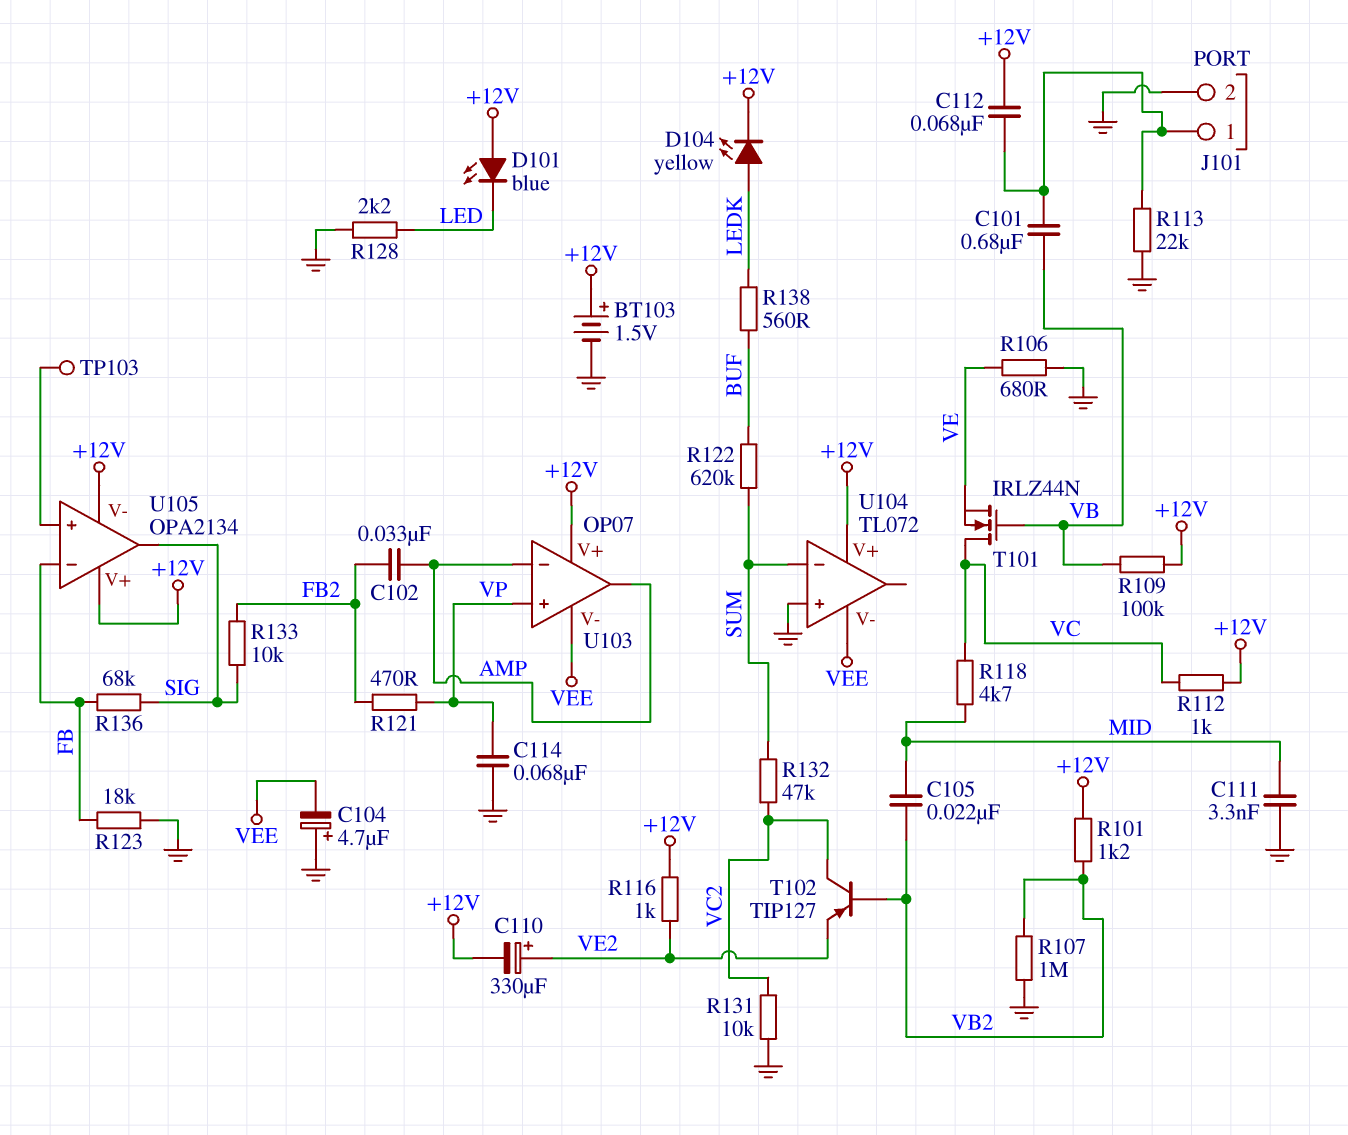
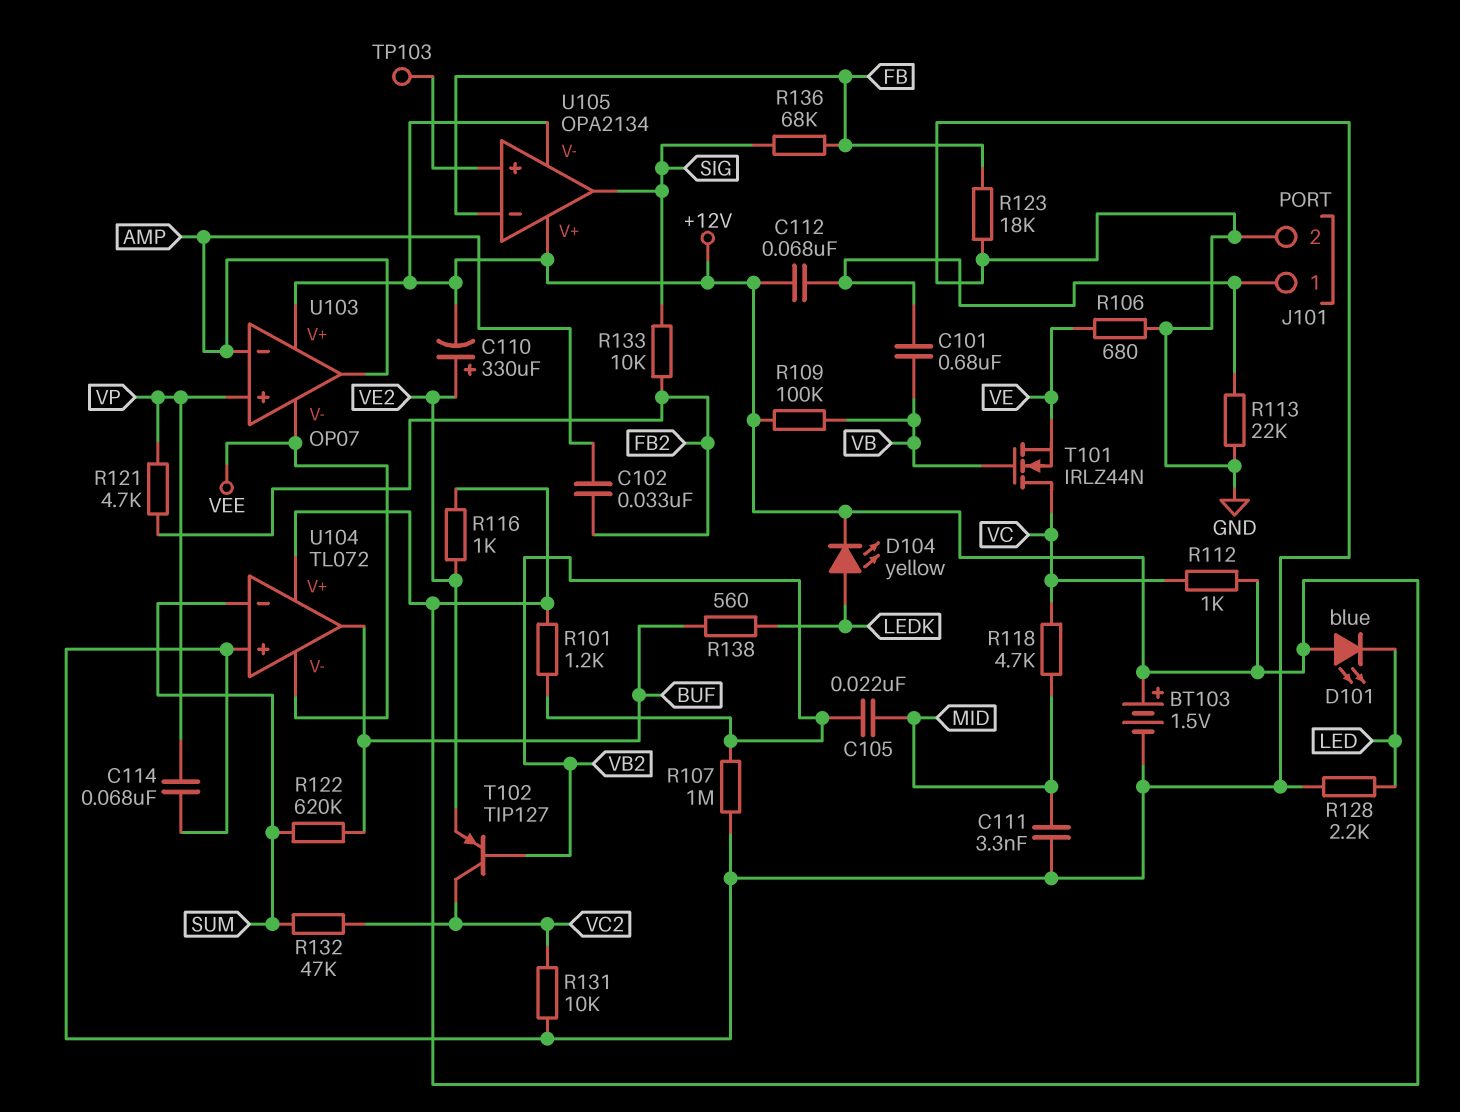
C104: 4.7uF (plus GND, minus VEE) -> none
R121: 470 (FB2, VP) -> 4.7k (FB2, VP)
U104 pin out: none -> BUF

